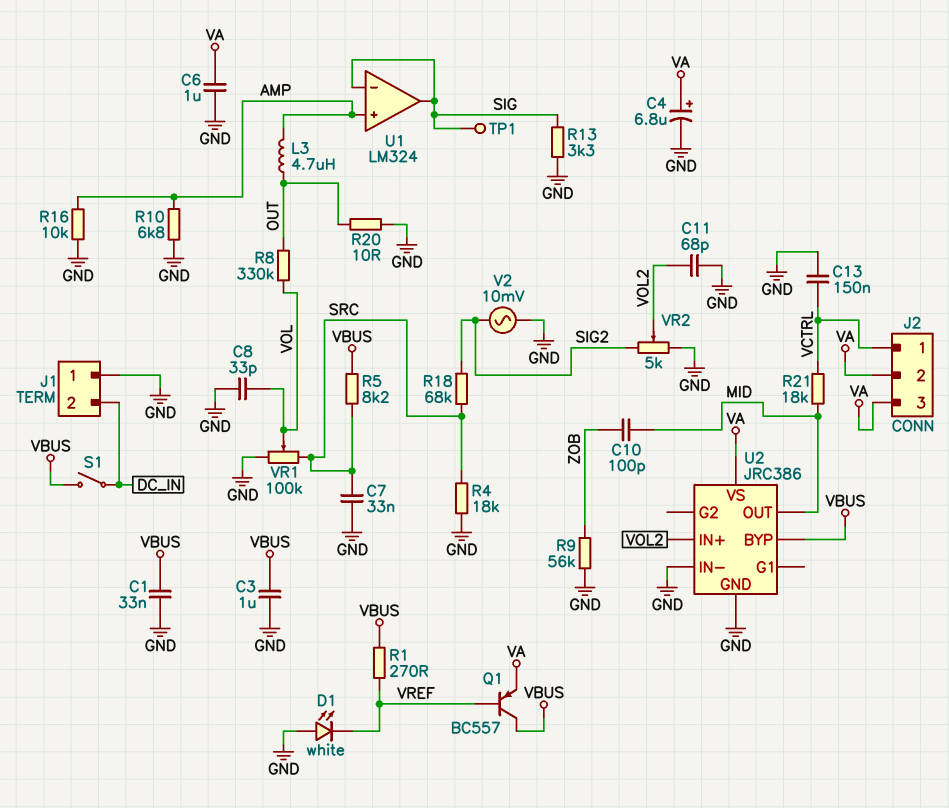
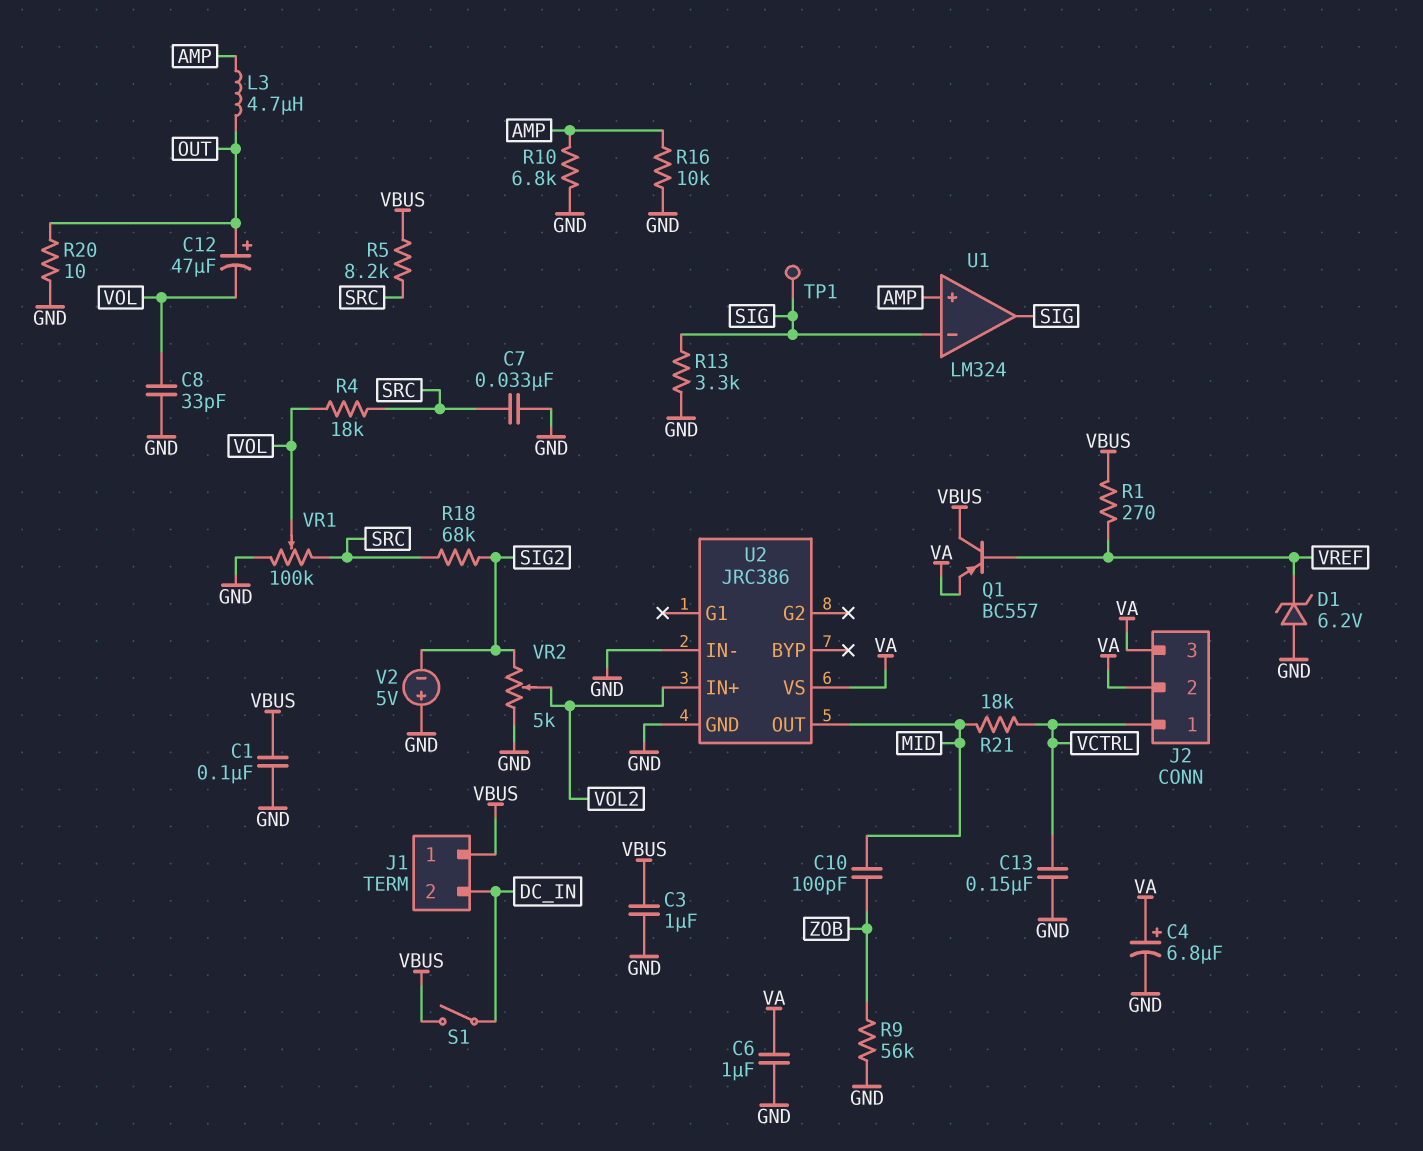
C1: 33nF (GND, VBUS) -> 100nF (GND, VBUS)
C11: 68pF (GND, VOL2) -> none
C12: none -> 47uF (plus OUT, minus VOL)
D1: LED white (A GND, K VREF) -> zener 6.2V (A GND, K VREF)
J1 pin 1: GND -> VBUS
R4: 18k (GND, SRC) -> 18k (SRC, VOL)
R8: 330k (OUT, VOL) -> none
U2 pin BYP: VBUS -> none
V2: AC 10mV (GND, SIG2) -> 5V (plus GND, minus SIG2)

